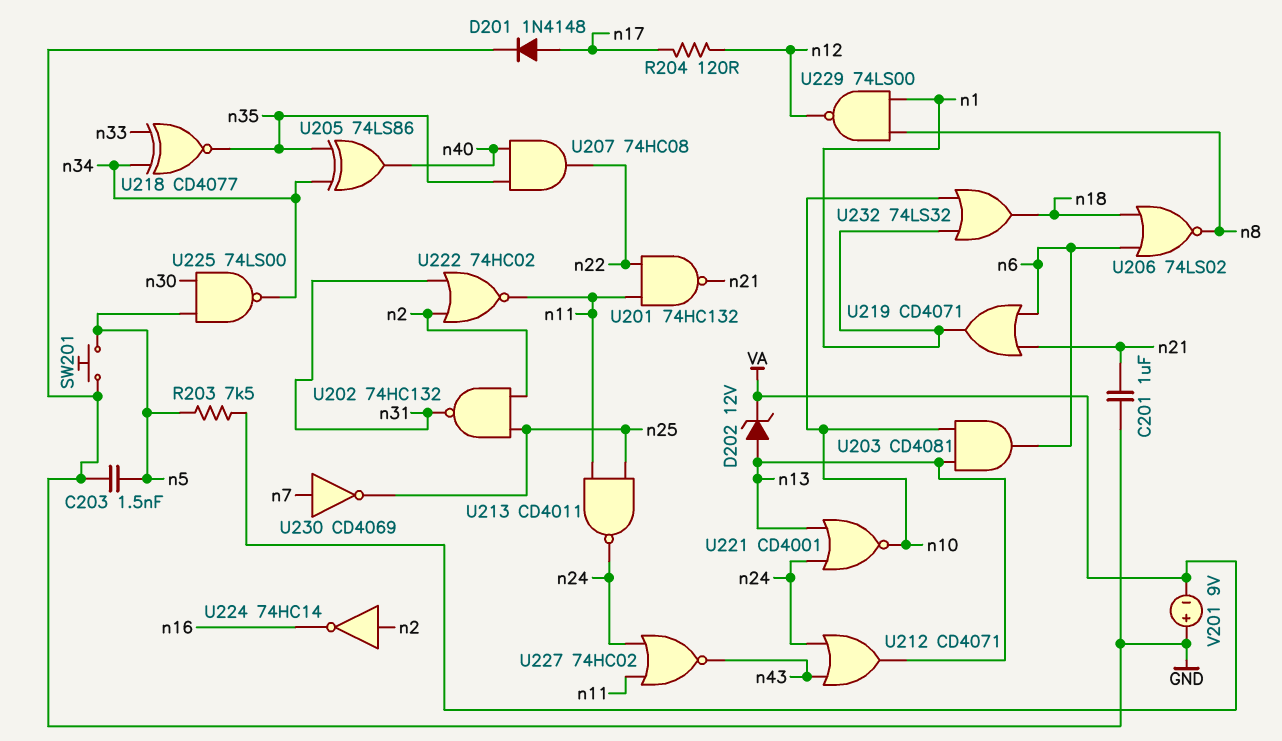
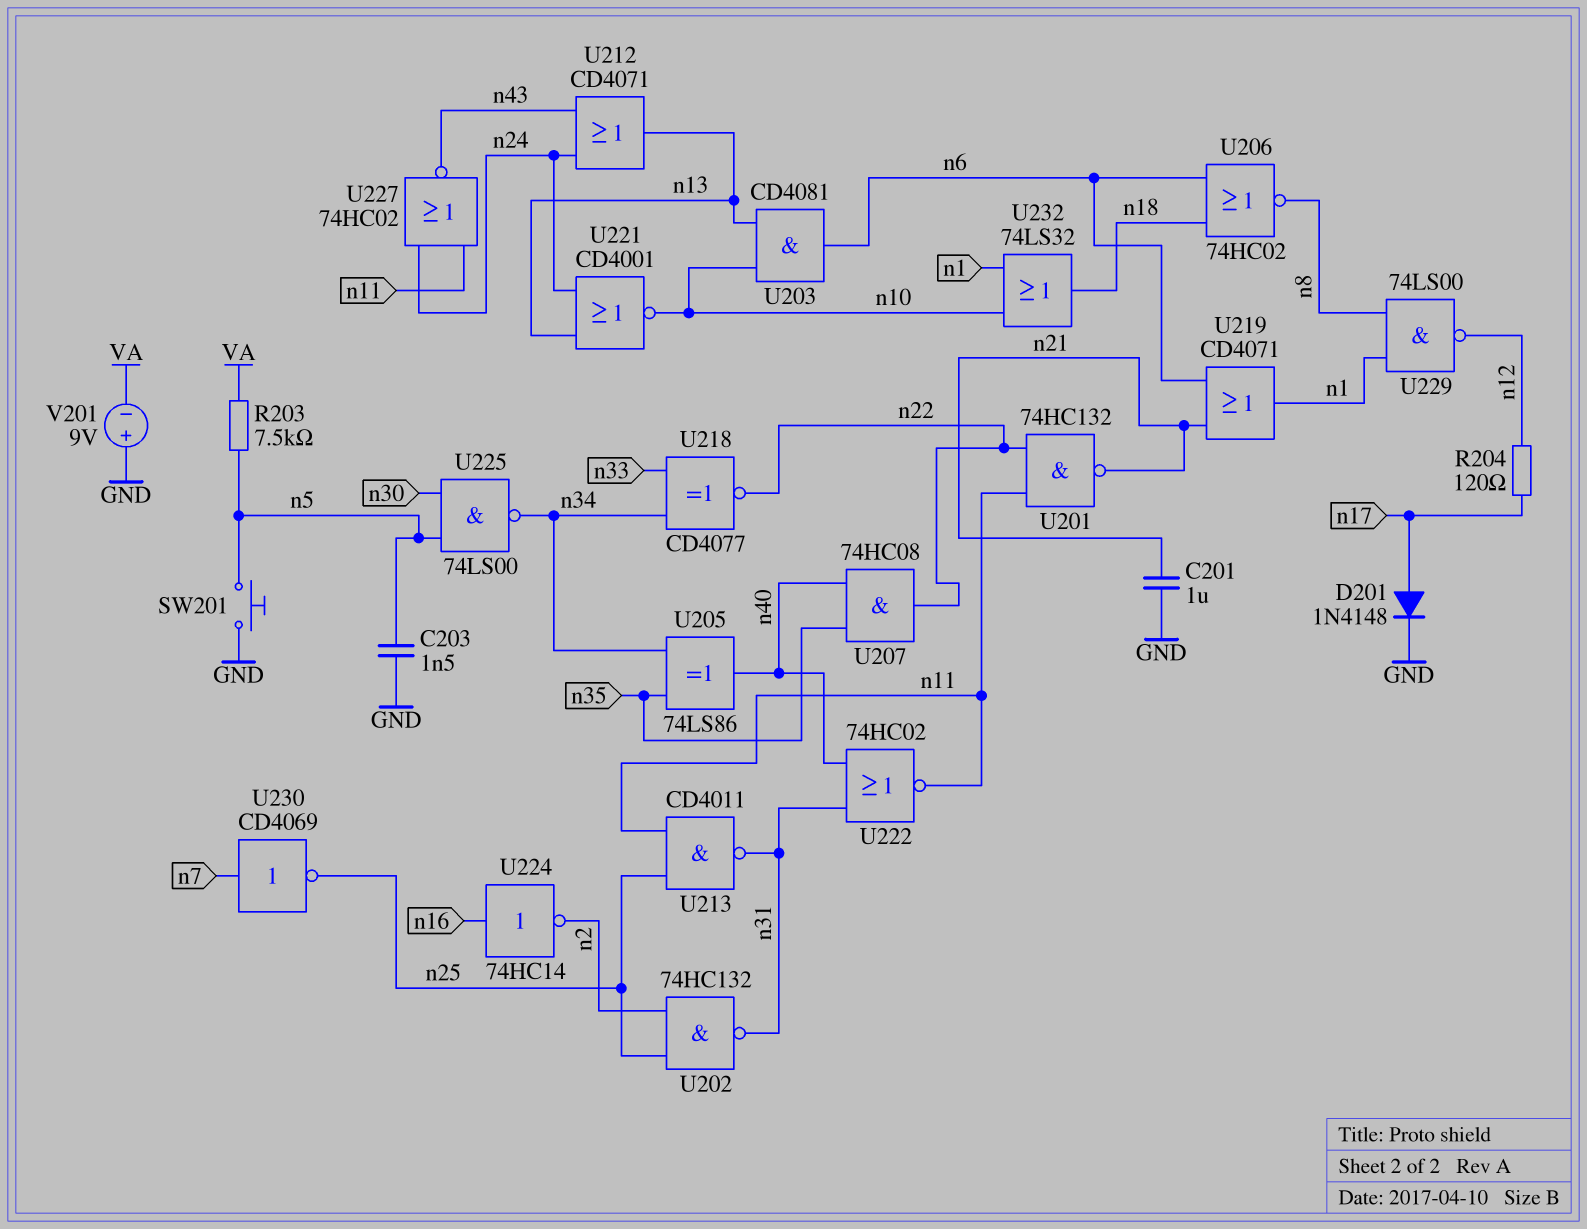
D202: zener 12V (A n13, K VA) -> none
U206: NOR 74LS02 (in n6, in n18, out n8) -> NOR 74HC02 (in n6, in n18, out n8)
U213: NAND CD4011 (in n11, in n25, out n24) -> NAND CD4011 (in n11, in n25, out n31)
U218: XNOR CD4077 (in n33, in n34, out n35) -> XNOR CD4077 (in n33, in n34, out n22)
U222: NOR 74HC02 (in n2, in n31, out n11) -> NOR 74HC02 (in n31, in n40, out n11)
U224: NOT 74HC14 (in n2, out n16) -> NOT 74HC14 (in n16, out n2)

